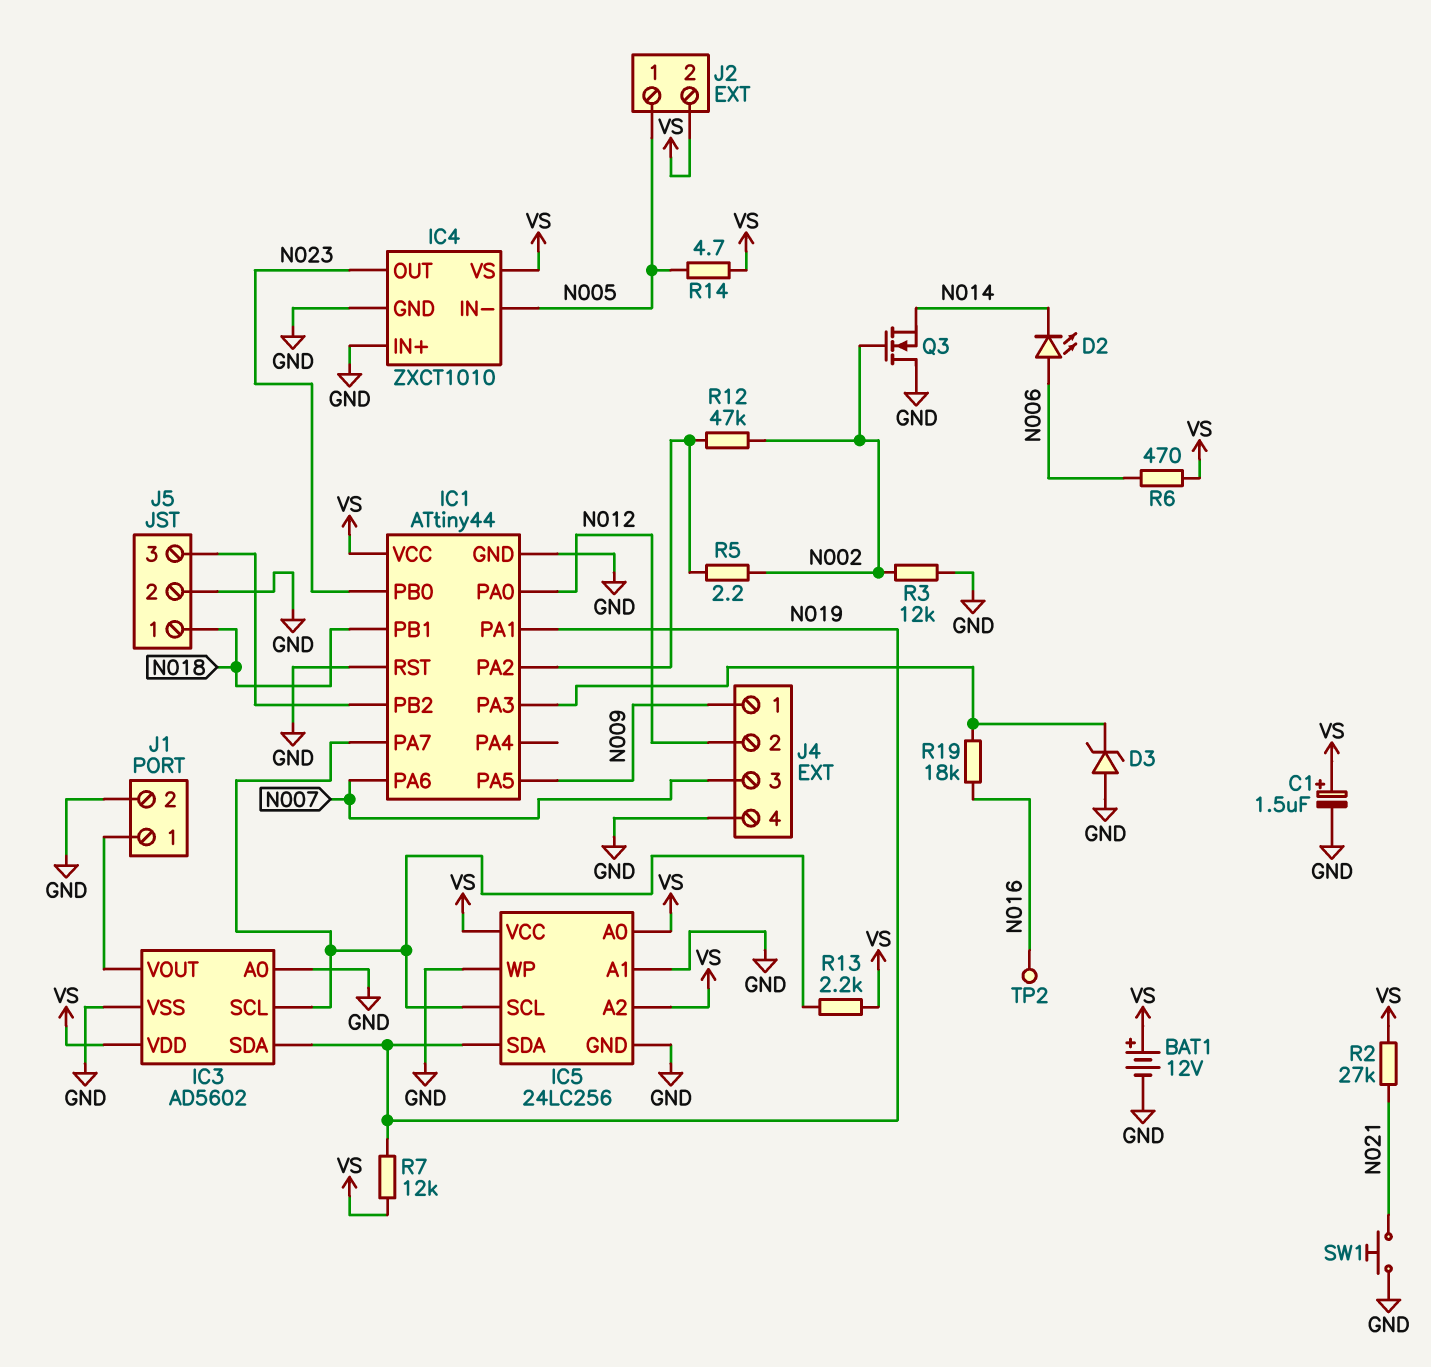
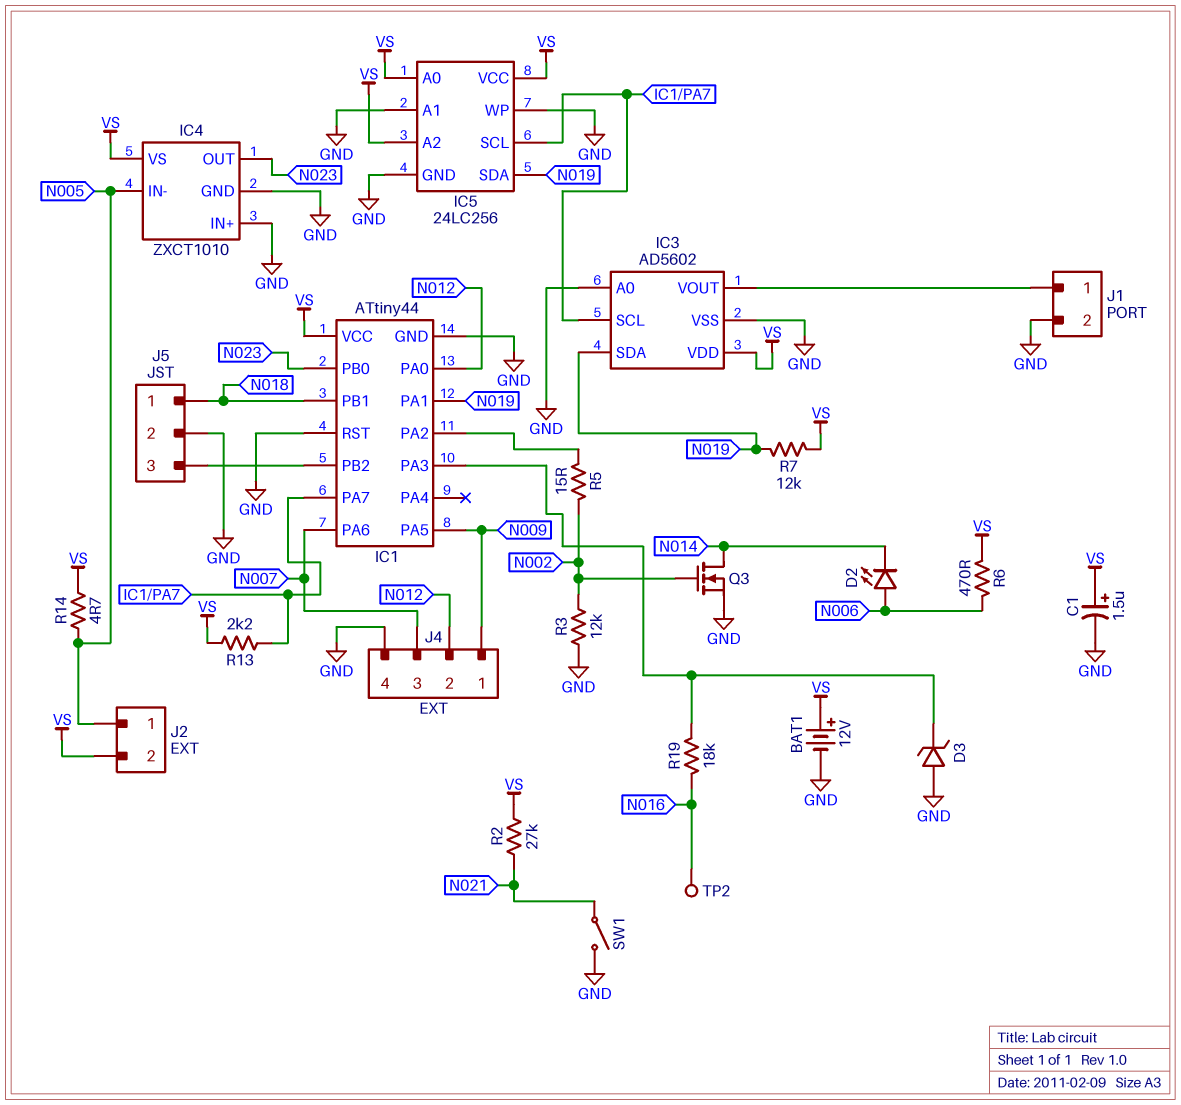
Q3: NMOS (G N002, D GND, S N014) -> NMOS (G N002, D N014, S GND)
R5: 2.2 (IC1/PA2, N002) -> 15 (IC1/PA2, N002)
R12: 47k (IC1/PA2, N002) -> none
SW1: button (GND, N021) -> switch (GND, N021)

